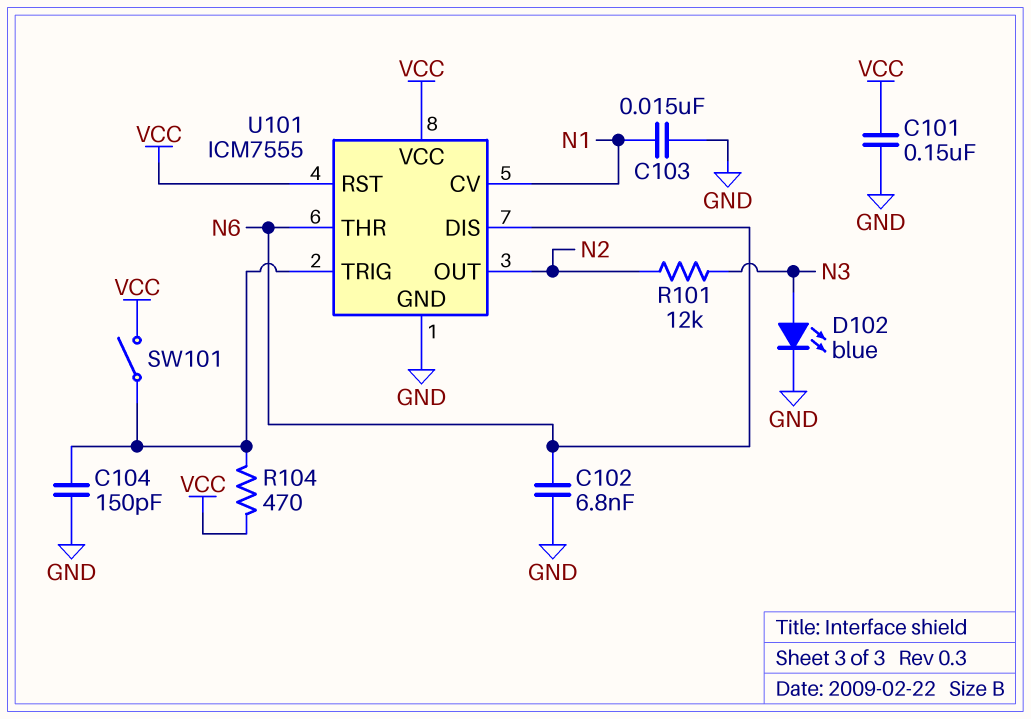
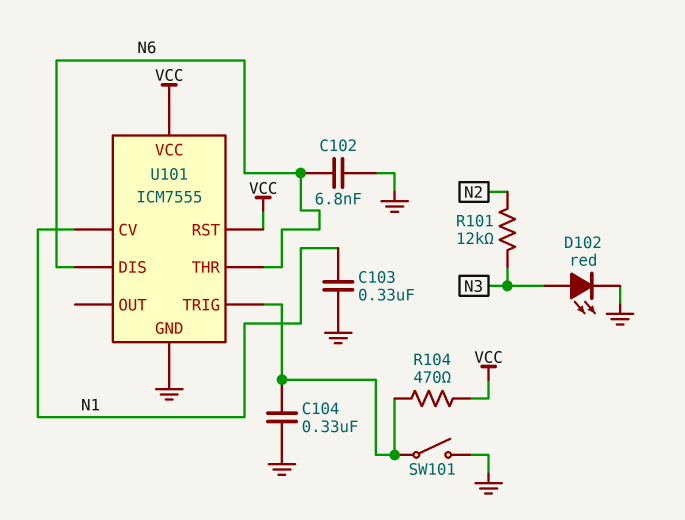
C101: 150nF (GND, VCC) -> none
C103: 15nF (GND, N1) -> 330nF (GND, N1)
C104: 150pF (GND, U101/TRIG) -> 330nF (GND, U101/TRIG)
D102: LED blue (A N3, K GND) -> LED red (A N3, K GND)
SW101: switch (U101/TRIG, VCC) -> switch (GND, U101/TRIG)
U101 pin OUT: N2 -> none

